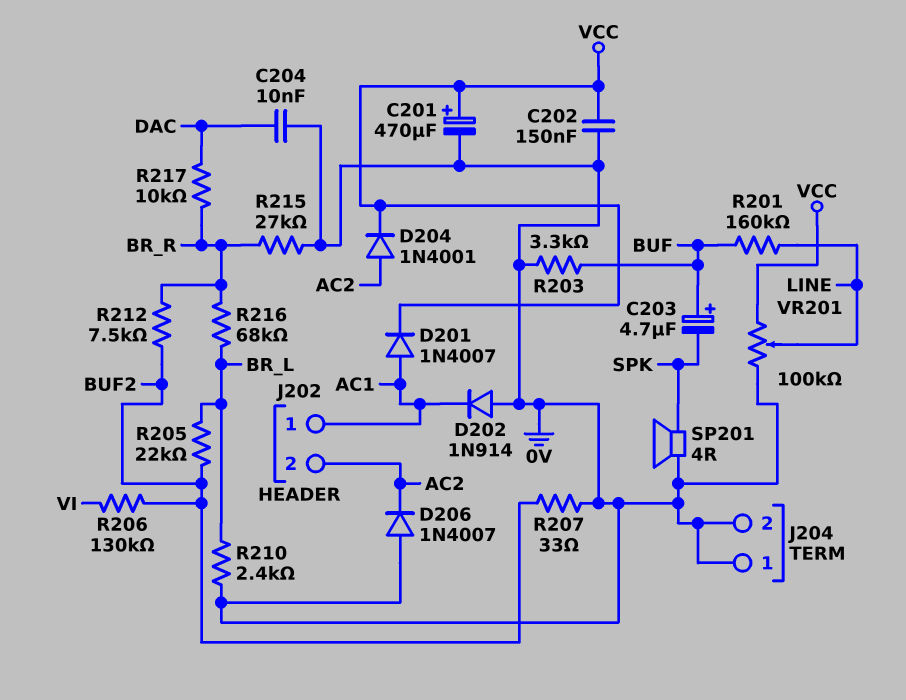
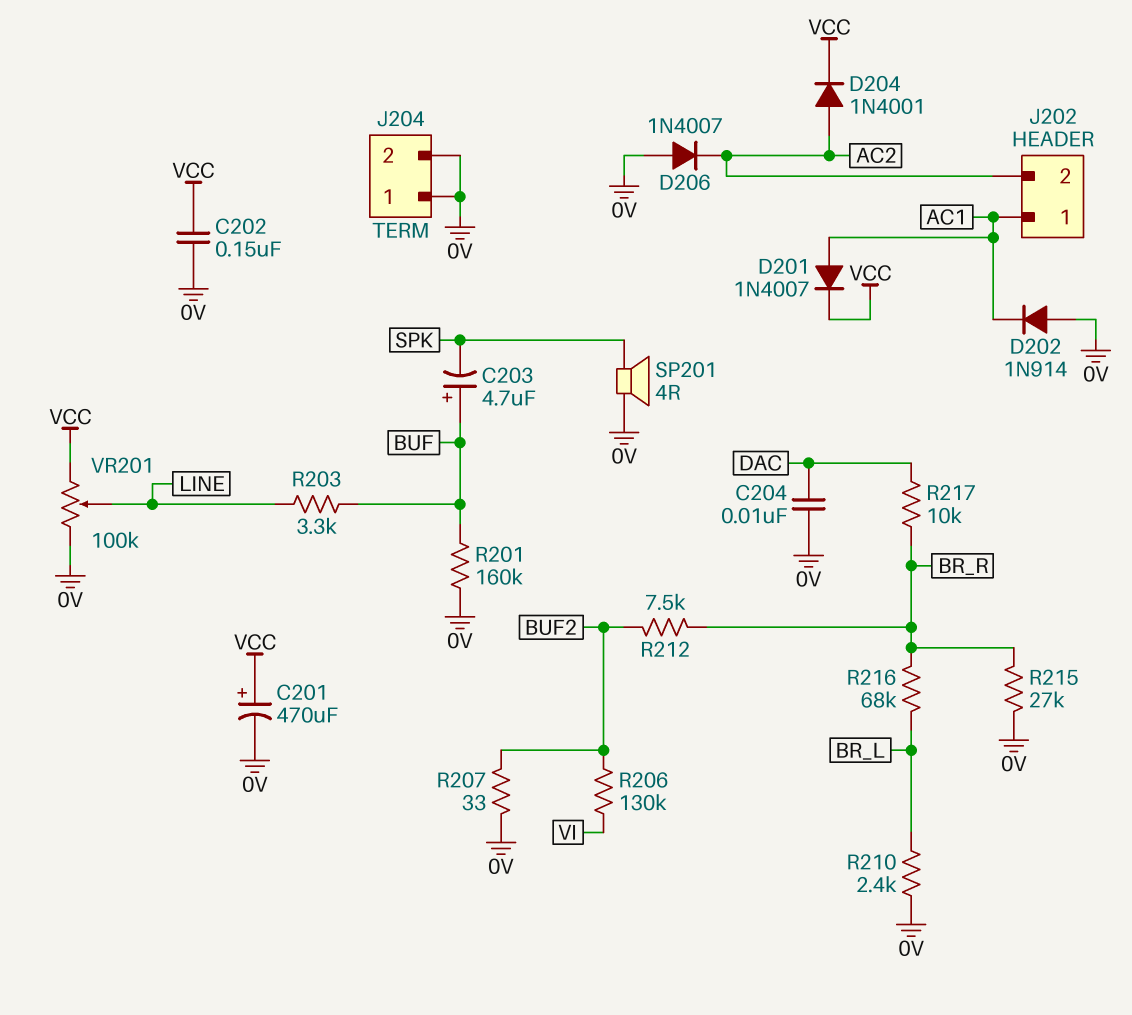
R201: 160k (BUF, LINE) -> 160k (0V, BUF)
R203: 3.3k (0V, BUF) -> 3.3k (BUF, LINE)
R205: 22k (BR_L, BUF2) -> none

